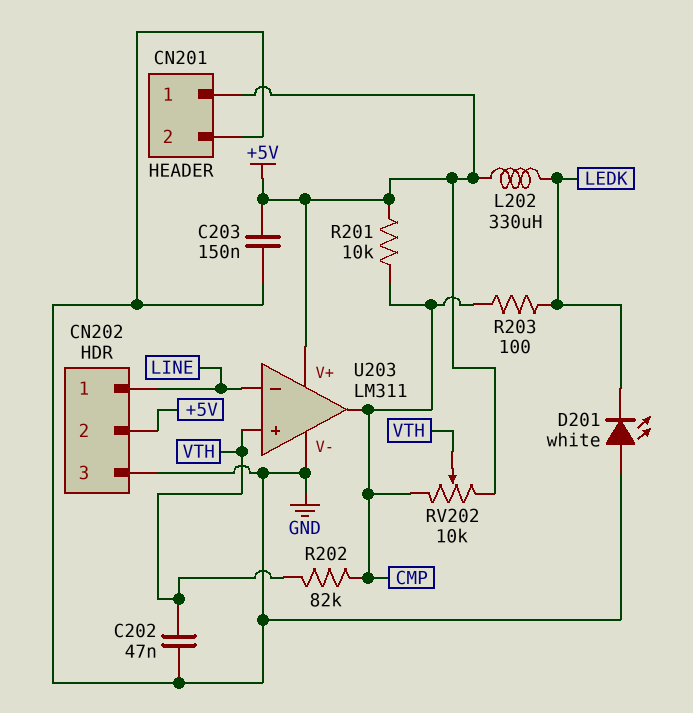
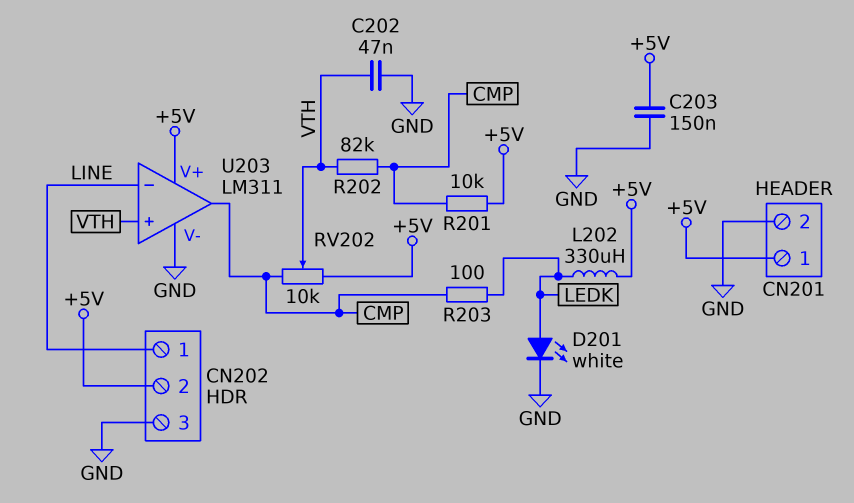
D201: LED white (A GND, K LEDK) -> LED white (A LEDK, K GND)

